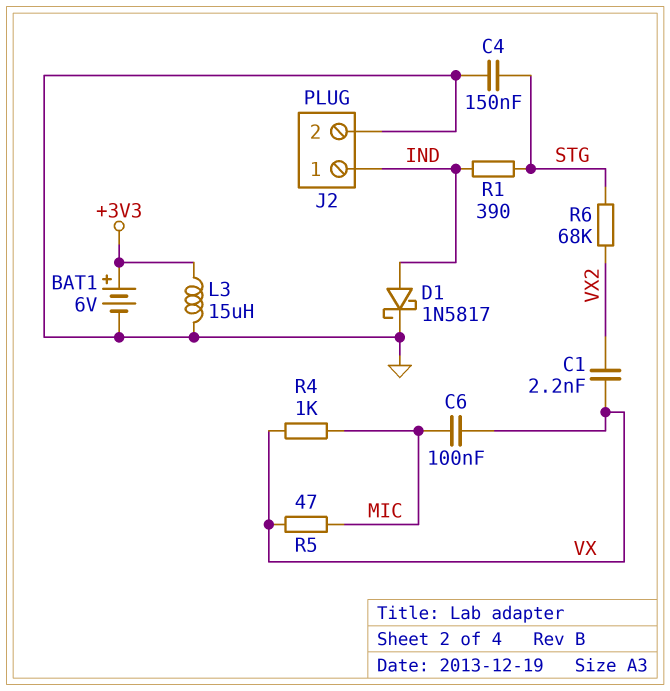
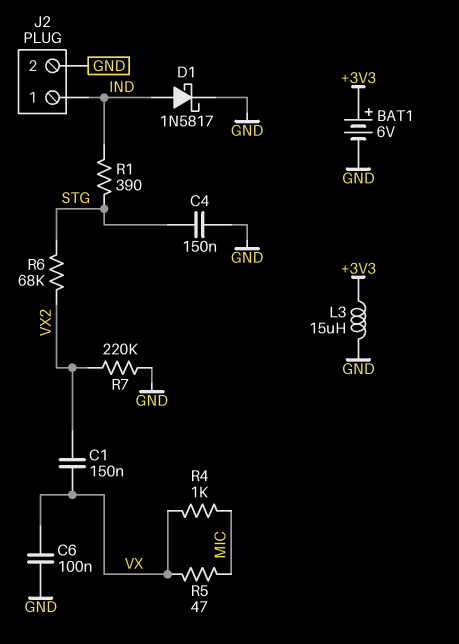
C1: 2.2nF (VX, VX2) -> 150nF (VX, VX2)
C6: 100nF (MIC, VX) -> 100nF (GND, VX)
R7: none -> 220k (GND, VX2)

